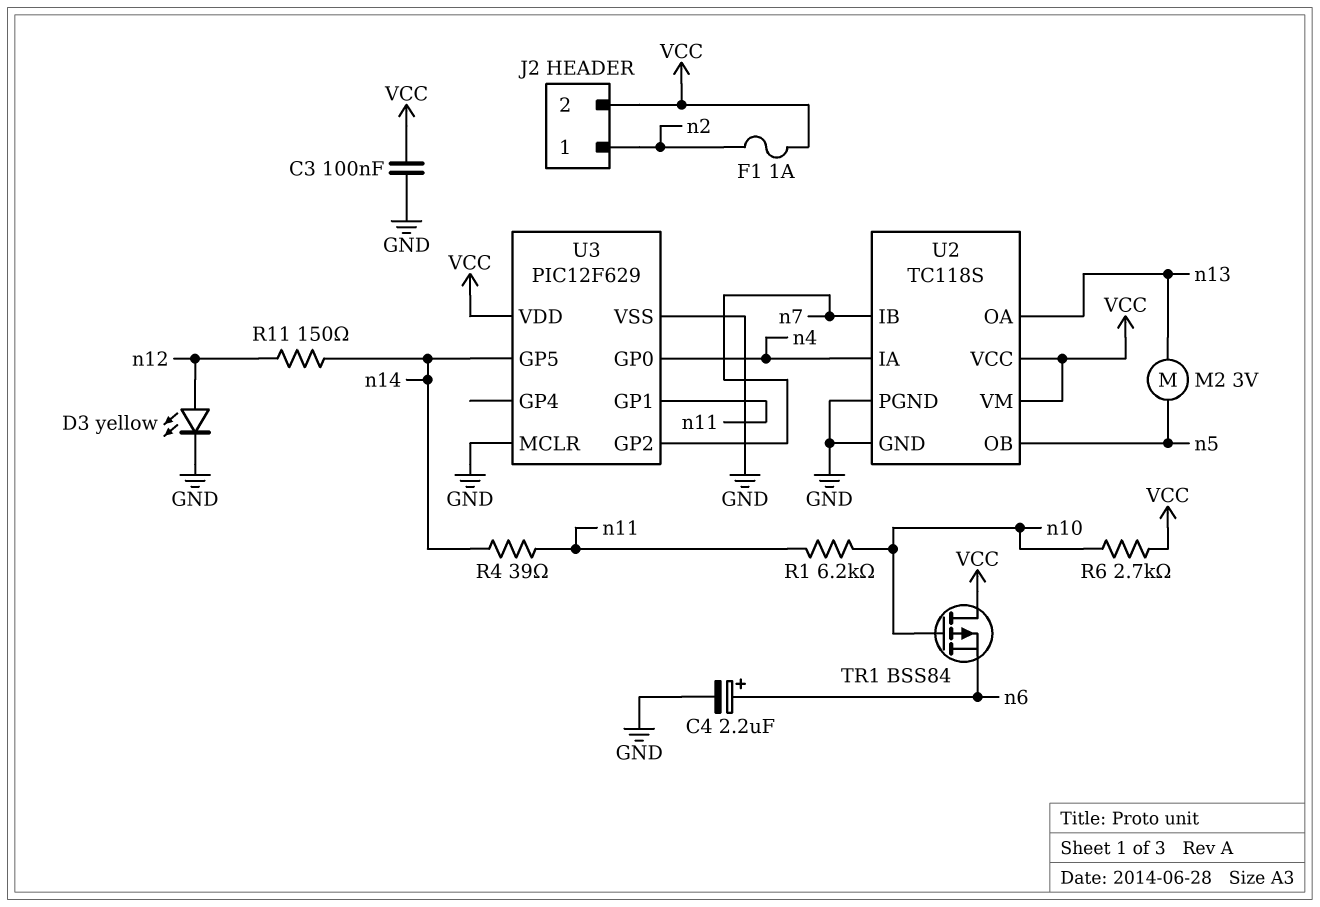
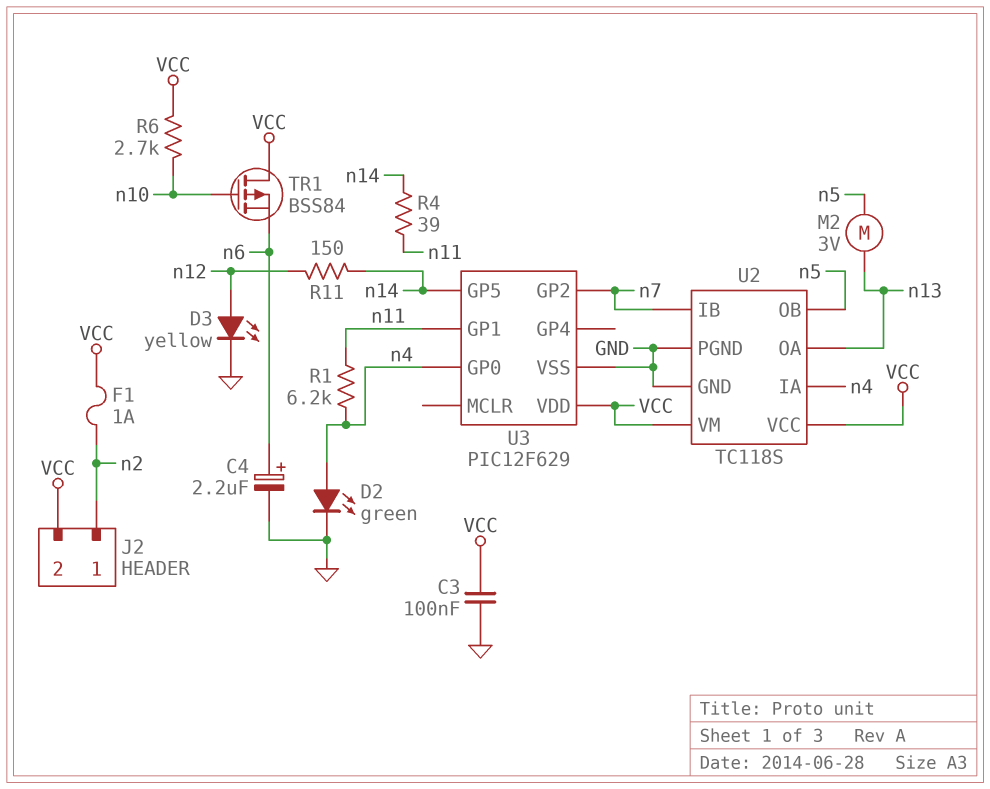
D2: none -> LED green (A n4, K GND)
R1: 6.2k (n10, n11) -> 6.2k (n4, n11)
U3 pin MCLR: GND -> none

